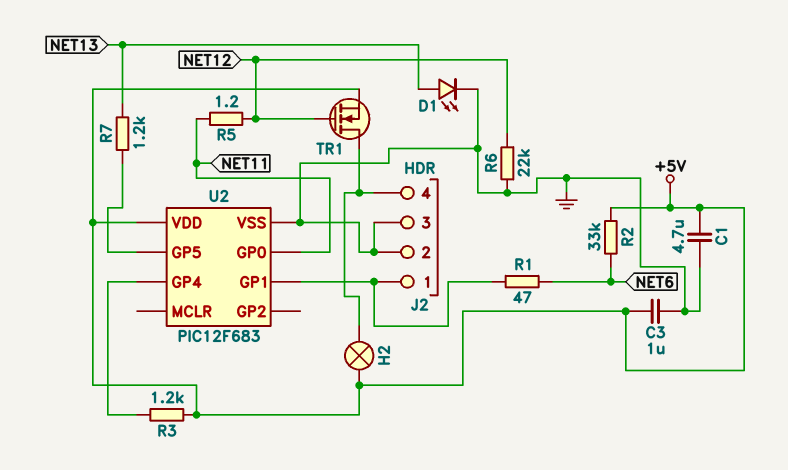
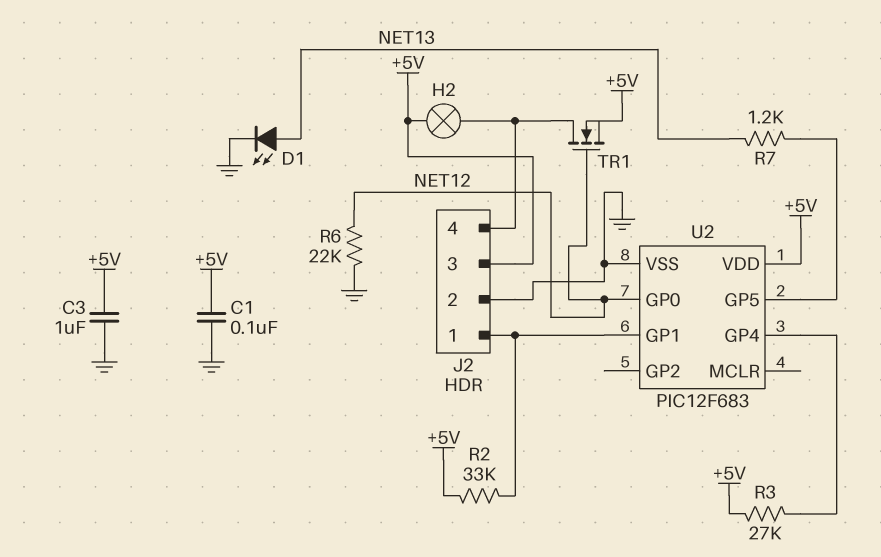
C1: 4.7uF (+5V, GND) -> 100nF (+5V, GND)
J2 pin 3: GND -> +5V
R1: 47 (J2/1, NET6) -> none
R2: 33k (+5V, NET6) -> 33k (+5V, J2/1)
R3: 1.2k (+5V, U2/GP4) -> 27k (+5V, U2/GP4)
R5: 1.2 (NET11, NET12) -> none
U2 pin GP0: NET11 -> NET12

